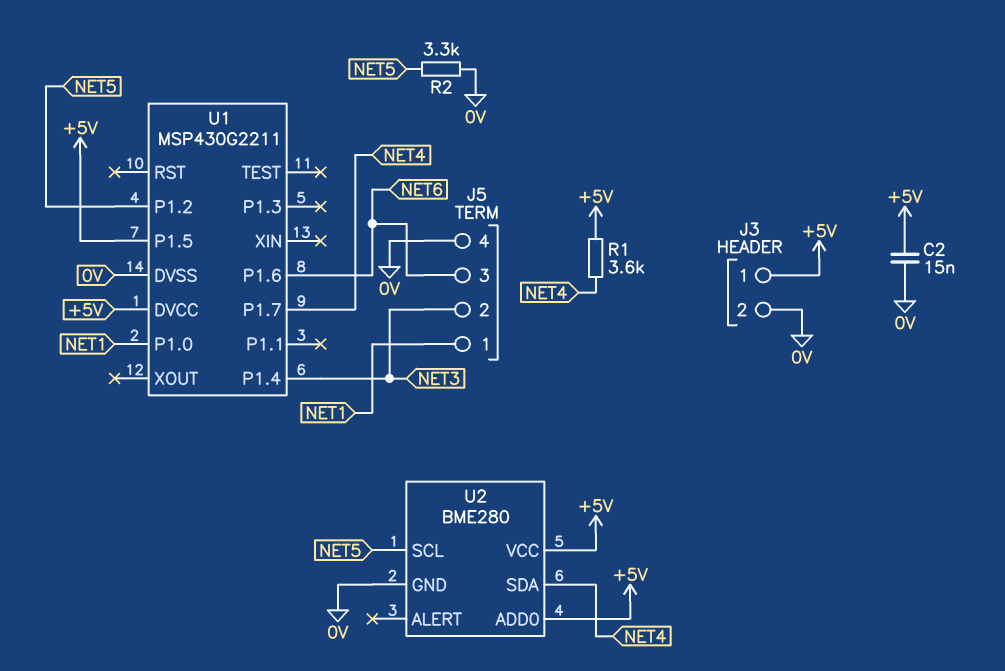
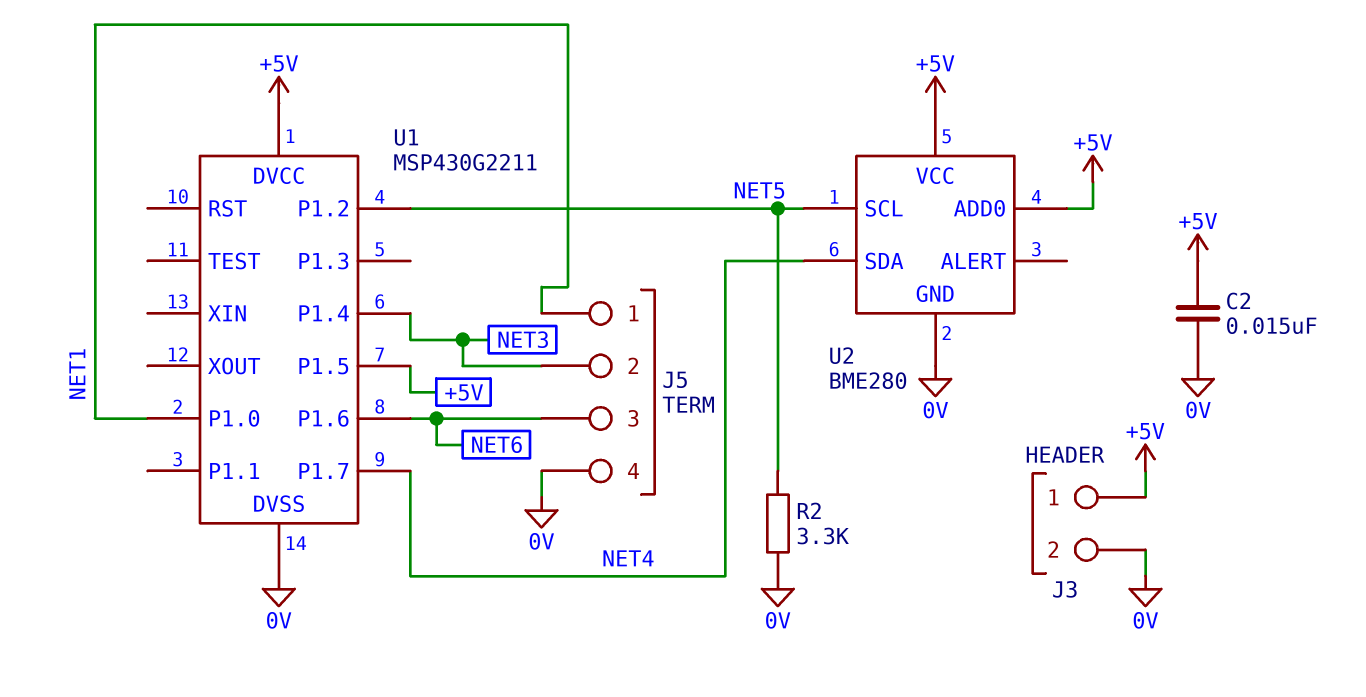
R1: 3.6k (+5V, NET4) -> none

